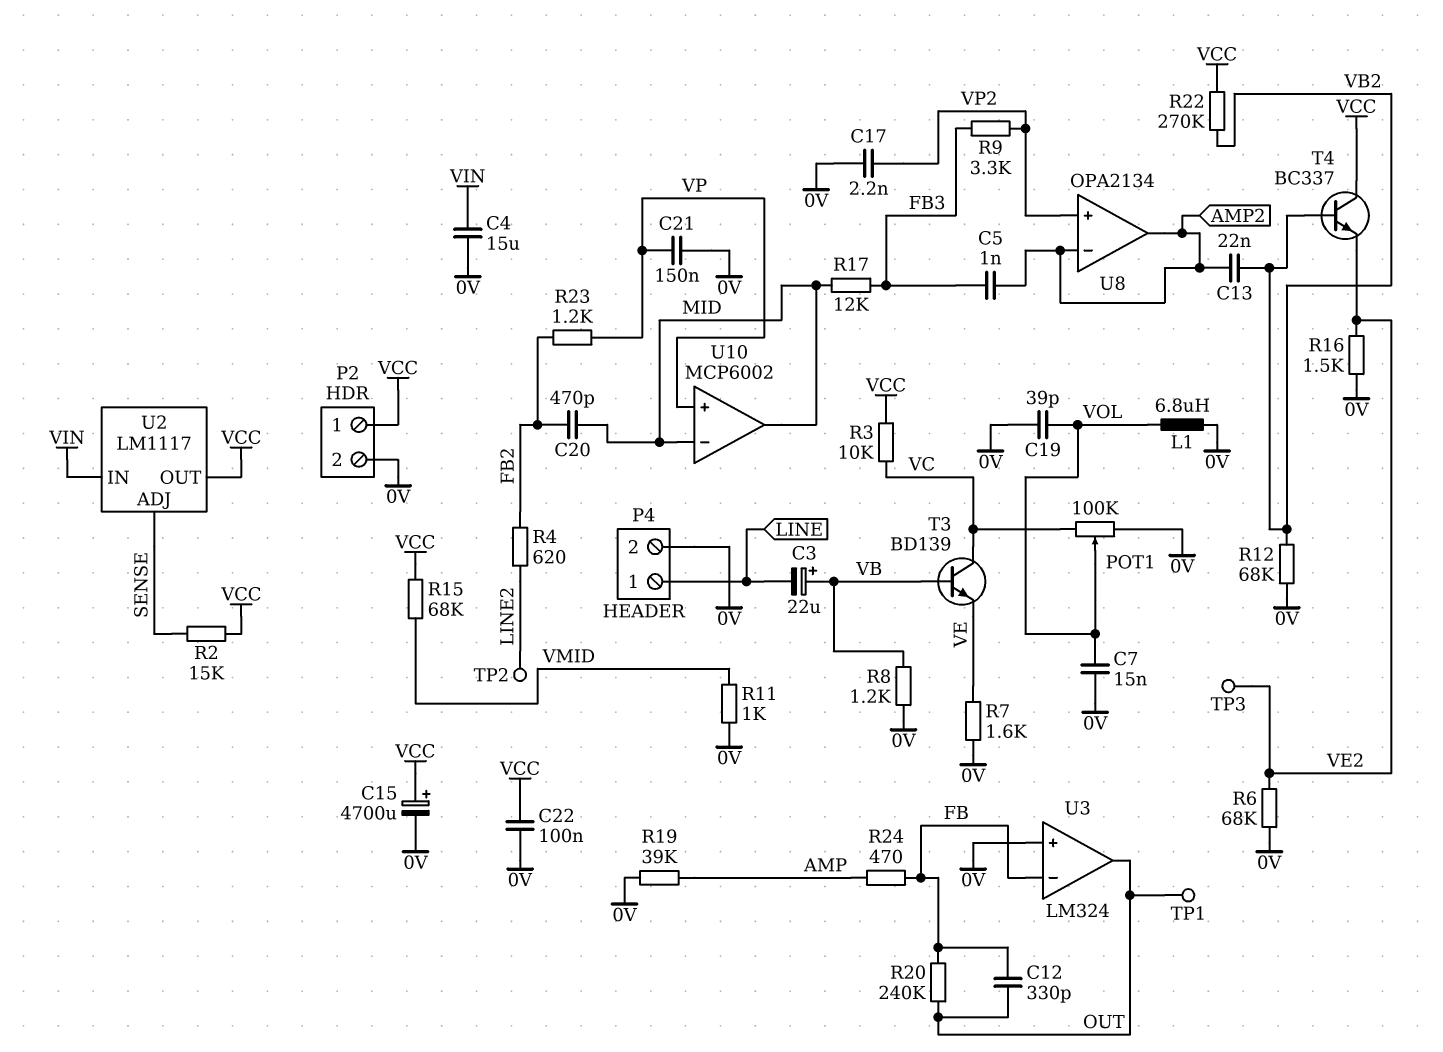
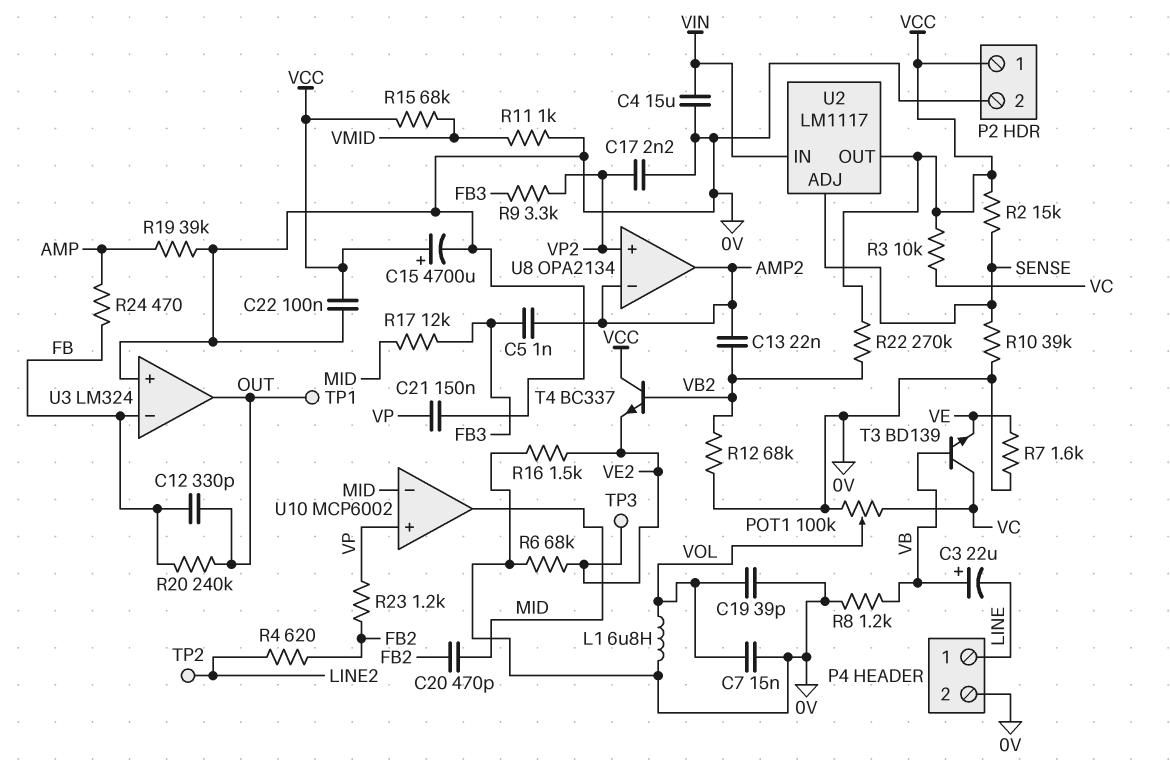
R10: none -> 39k (0V, SENSE)

